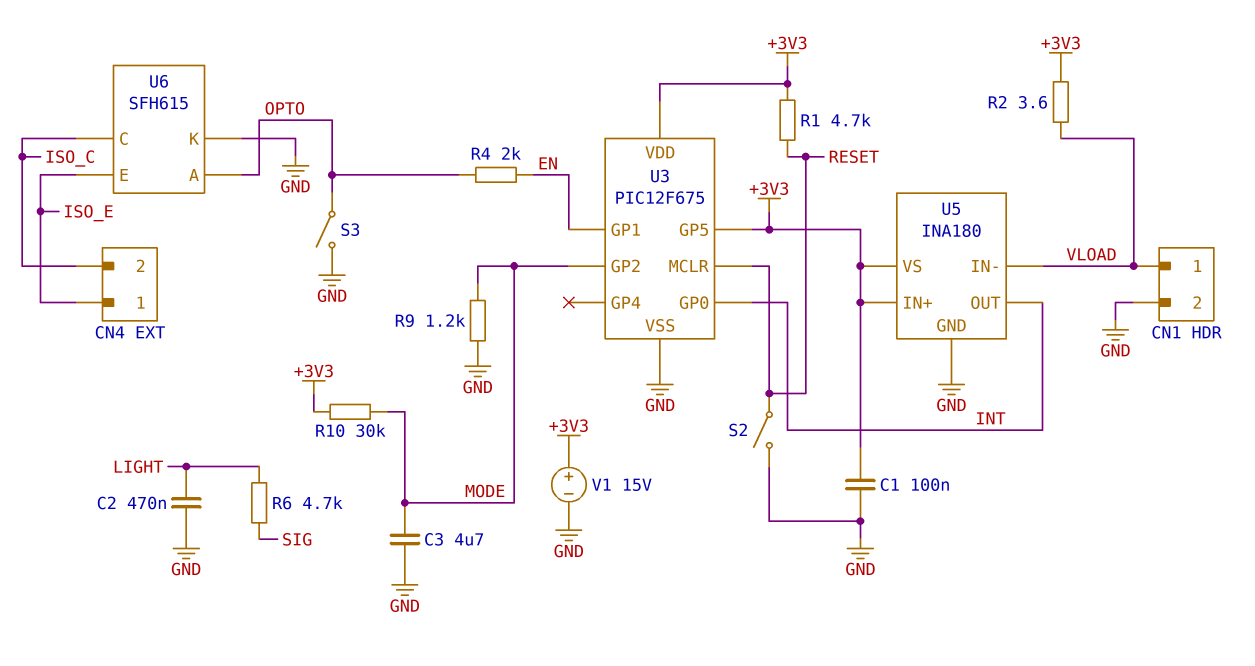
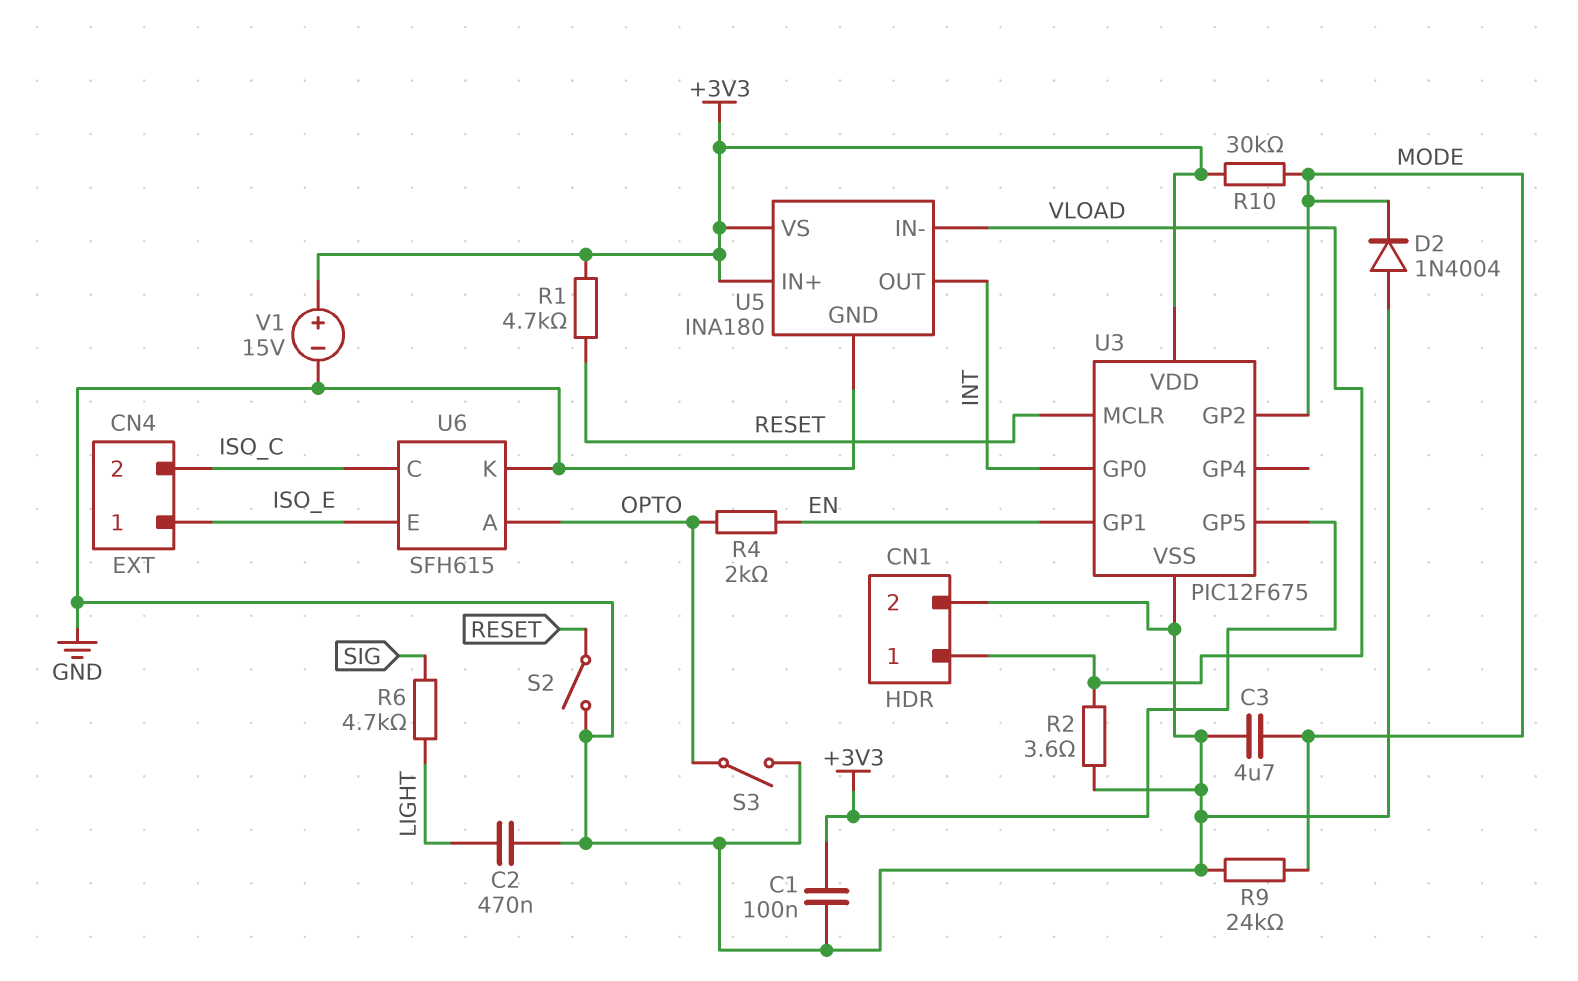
D2: none -> diode 1N4004 (A GND, K MODE)
R2: 3.6 (+3V3, VLOAD) -> 3.6 (GND, VLOAD)
R9: 1.2k (GND, MODE) -> 24k (GND, MODE)

